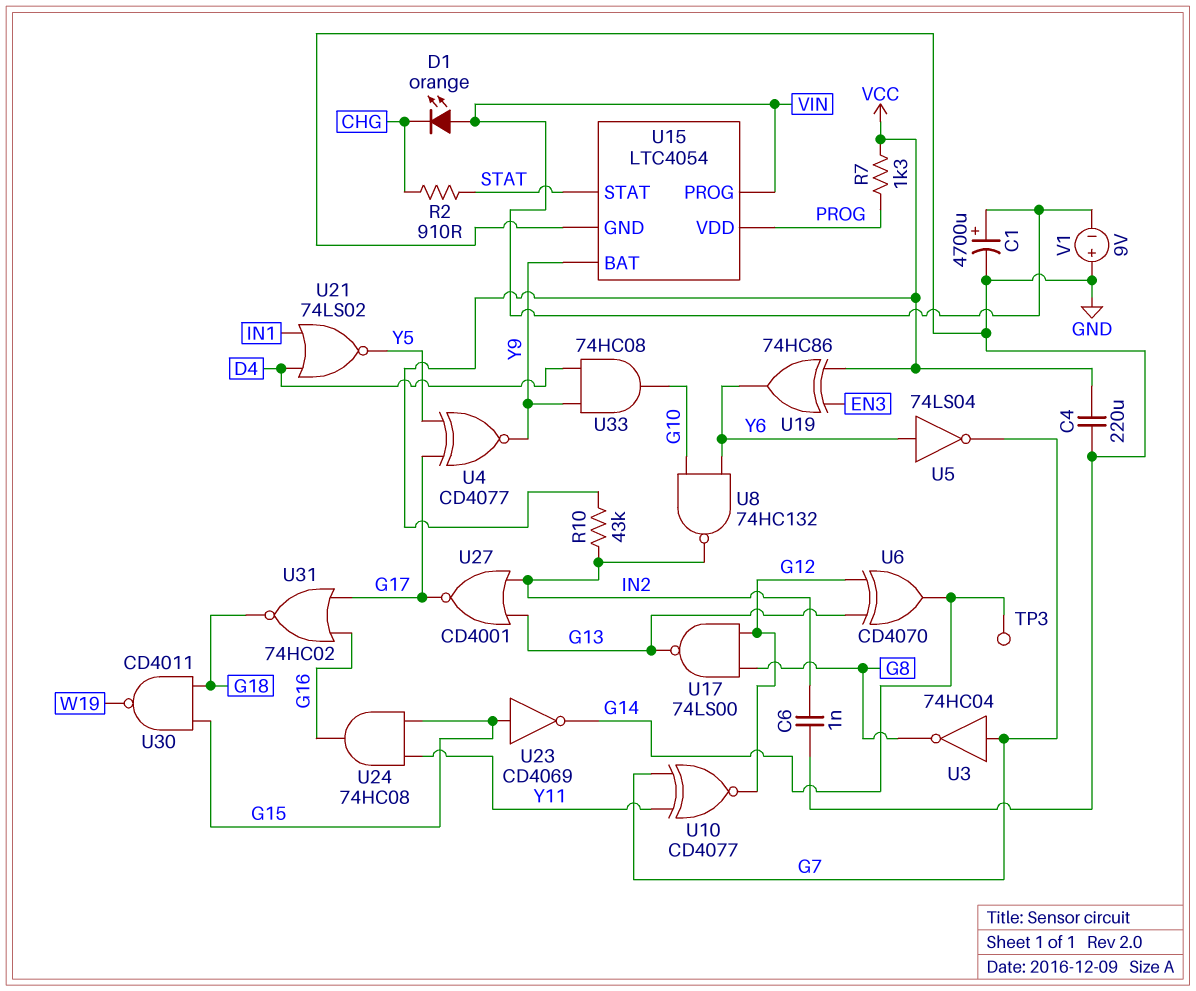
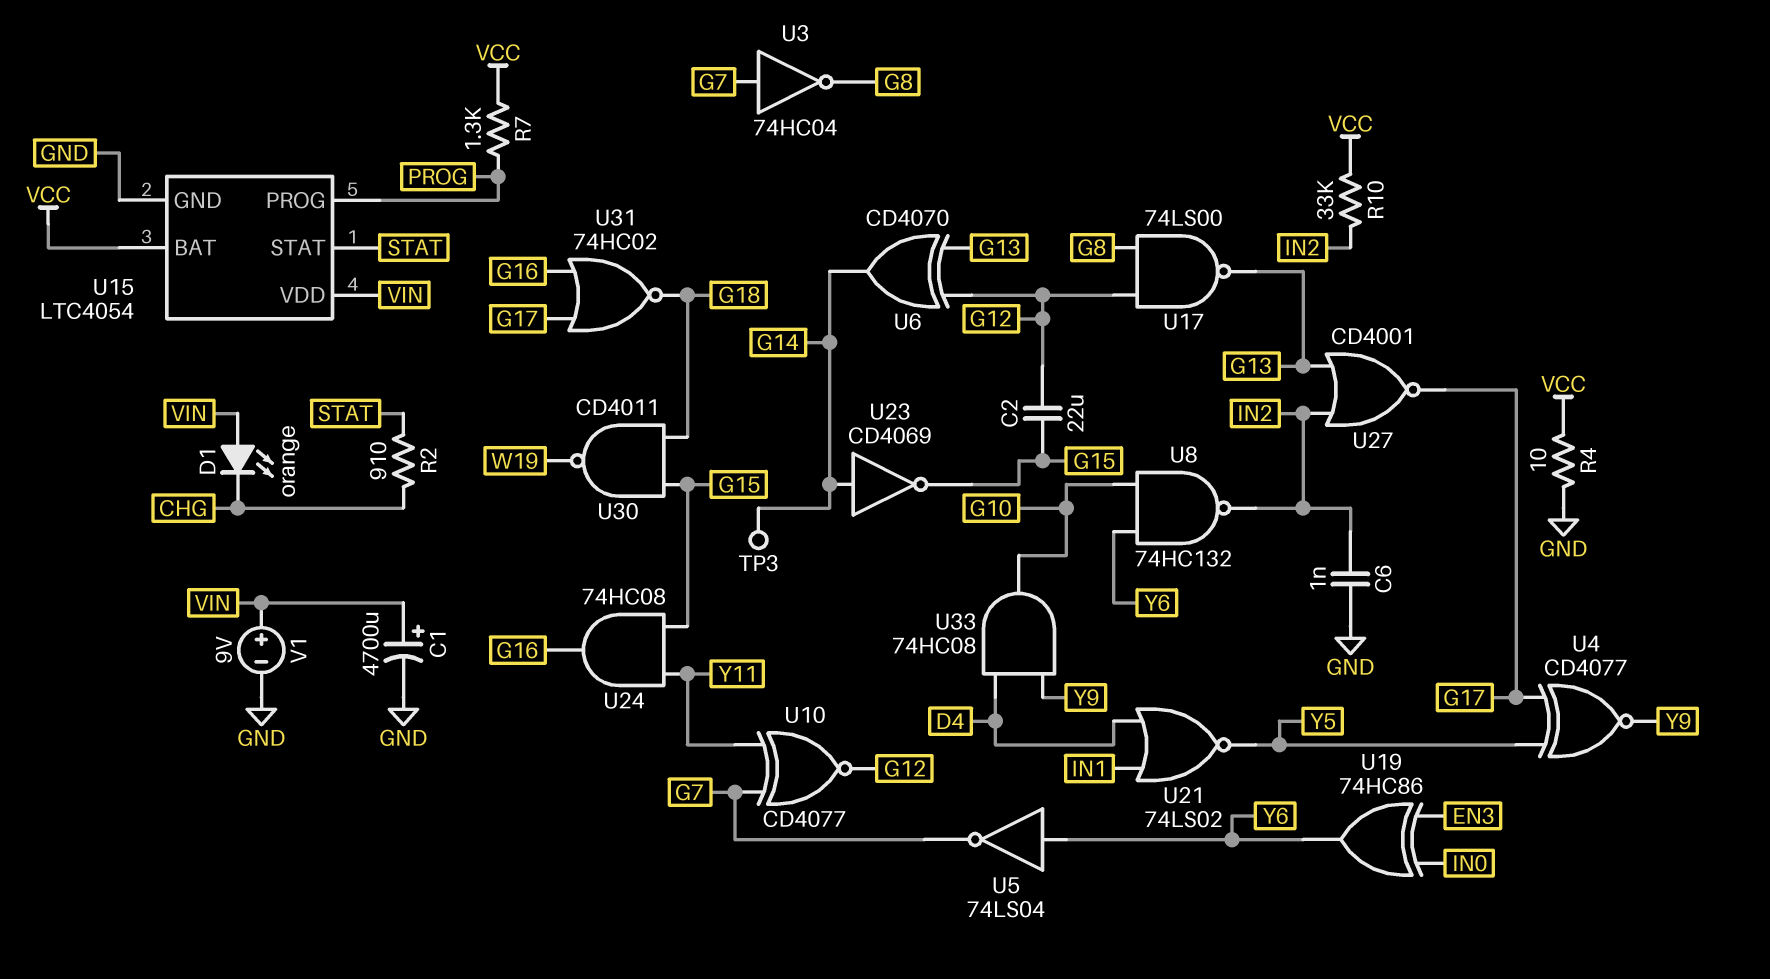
C2: none -> 22uF (G12, G15)
C4: 220uF (GND, VCC) -> none
R4: none -> 10 (GND, VCC)
R10: 43k (IN2, VCC) -> 33k (IN2, VCC)
U15 pin BAT: Y9 -> VCC
U15 pin PROG: VIN -> PROG
U15 pin VDD: PROG -> VIN
U19: XOR 74HC86 (in EN3, in VCC, out Y6) -> XOR 74HC86 (in EN3, in IN0, out Y6)
U23: NOT CD4069 (in G15, out G14) -> NOT CD4069 (in G14, out G15)
V1: 9V (plus GND, minus VIN) -> 9V (plus VIN, minus GND)

